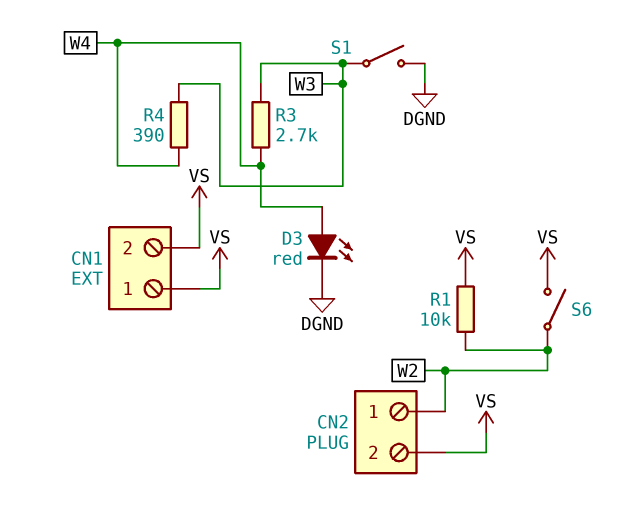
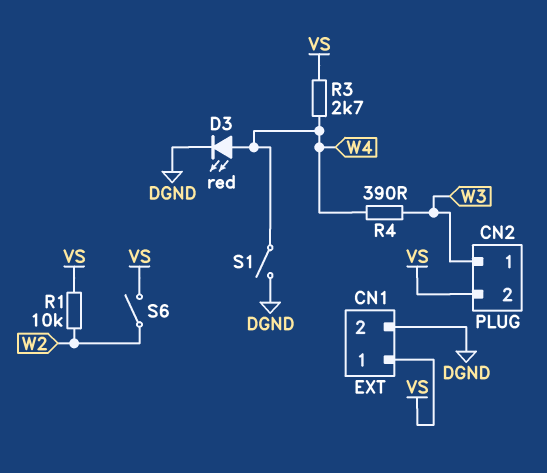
CN1 pin 2: VS -> DGND
CN2 pin 1: W2 -> W3
R3: 2.7k (W3, W4) -> 2.7k (VS, W4)
S1: switch (DGND, W3) -> switch (DGND, W4)

